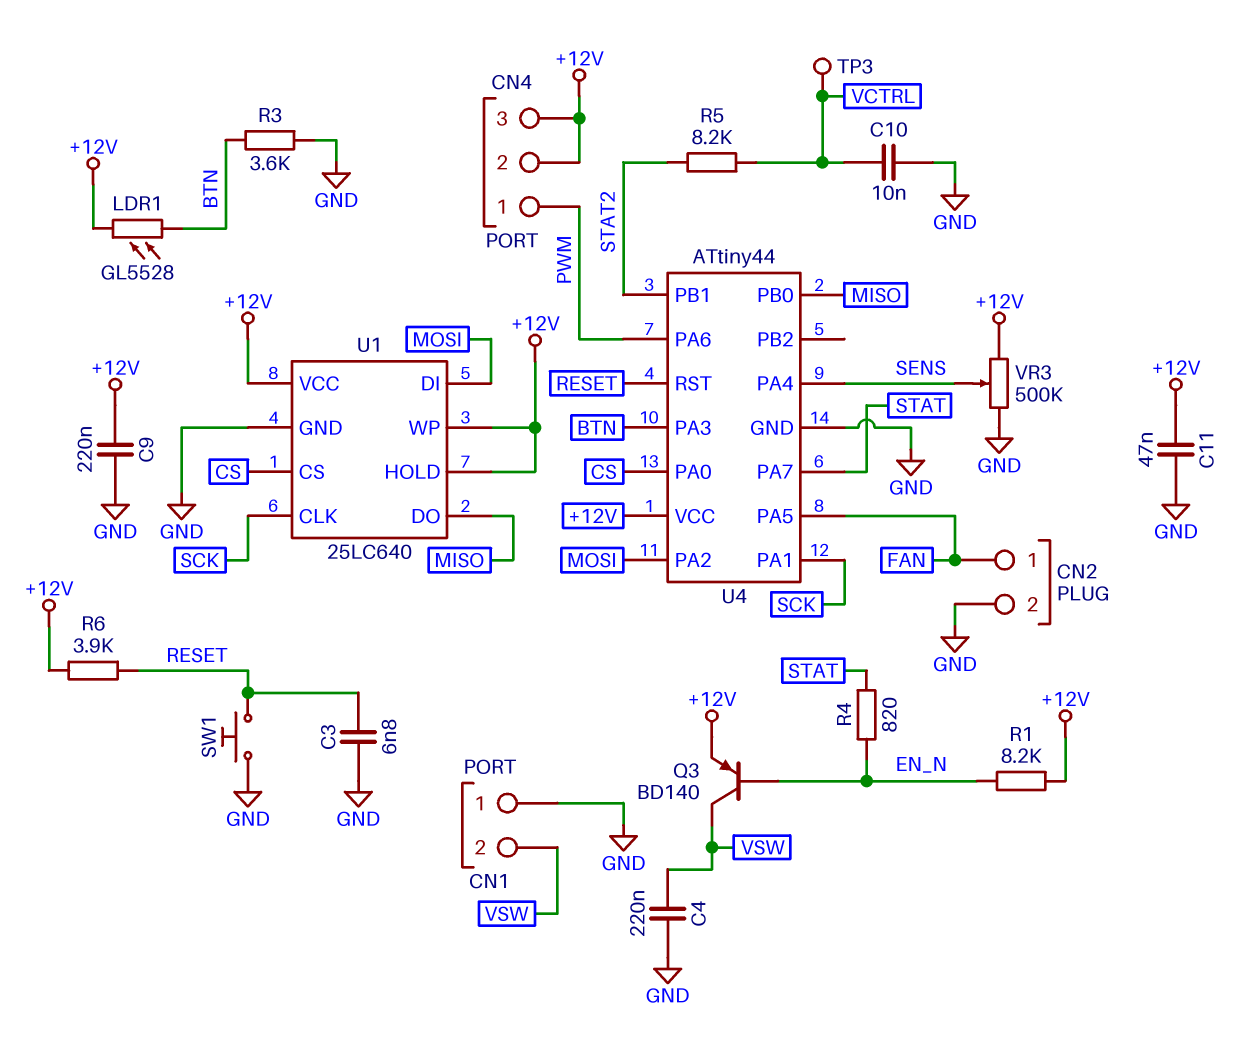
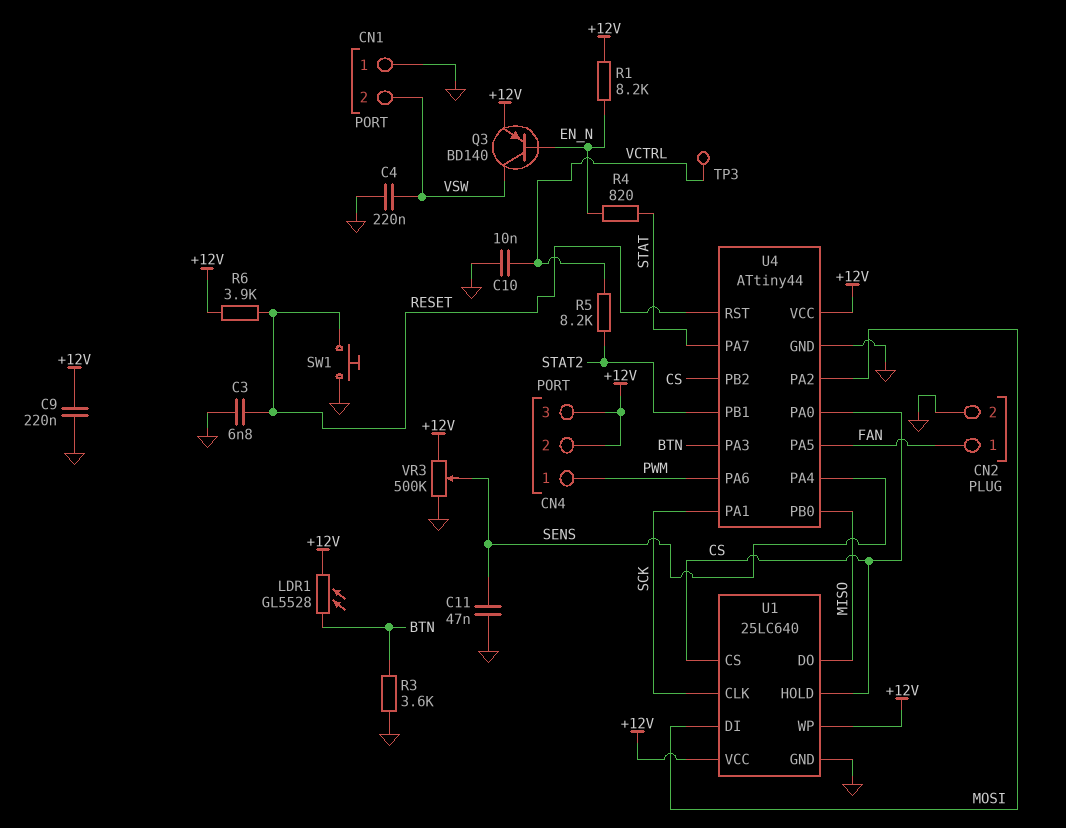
C11: 47nF (+12V, GND) -> 47nF (GND, SENS)
U1 pin HOLD: +12V -> CS
U4 pin PB2: none -> CS

